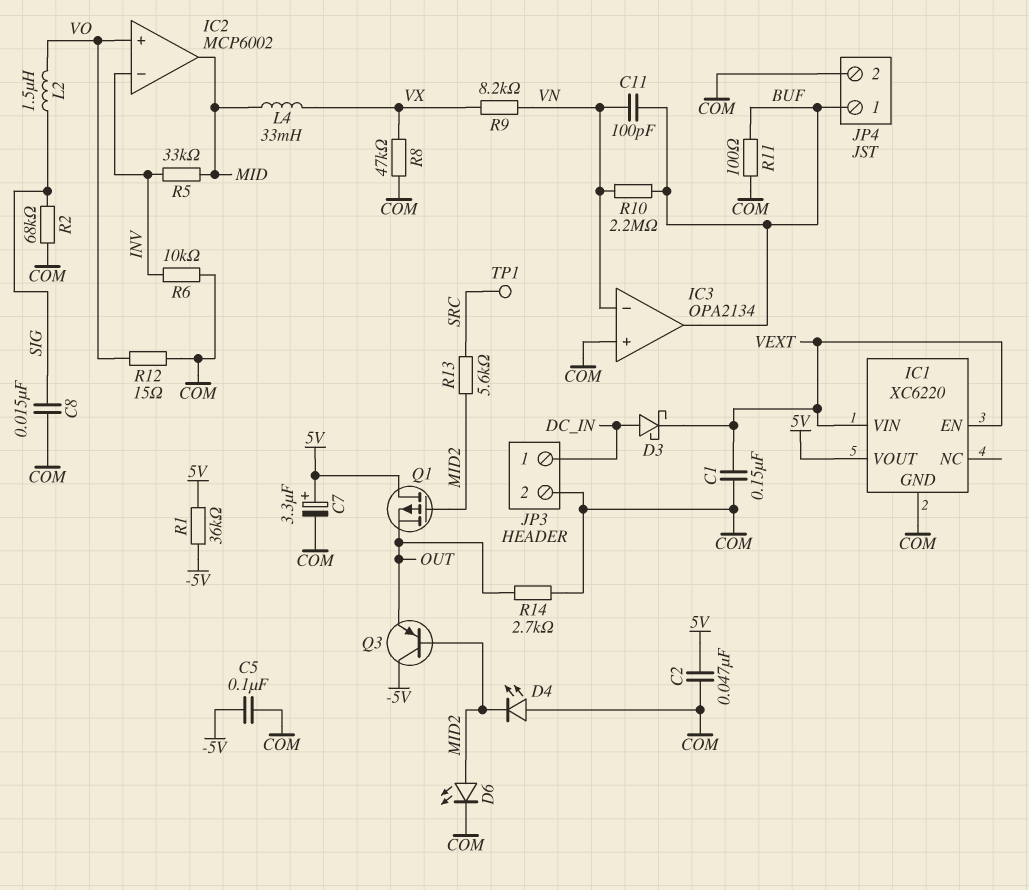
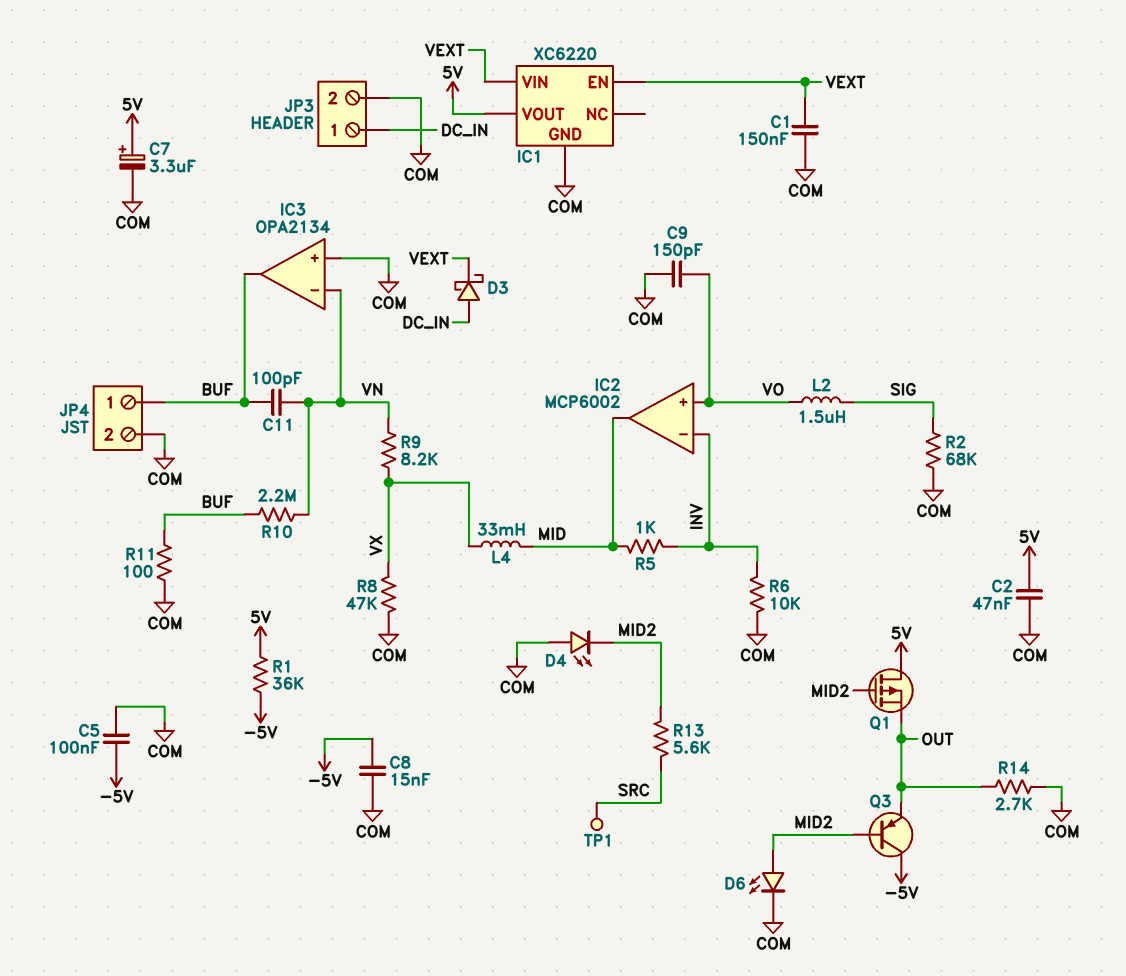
C8: 15nF (COM, SIG) -> 15nF (-5V, COM)
C9: none -> 150pF (COM, VO)
R5: 33k (INV, MID) -> 1k (INV, MID)
R12: 15 (COM, VO) -> none

